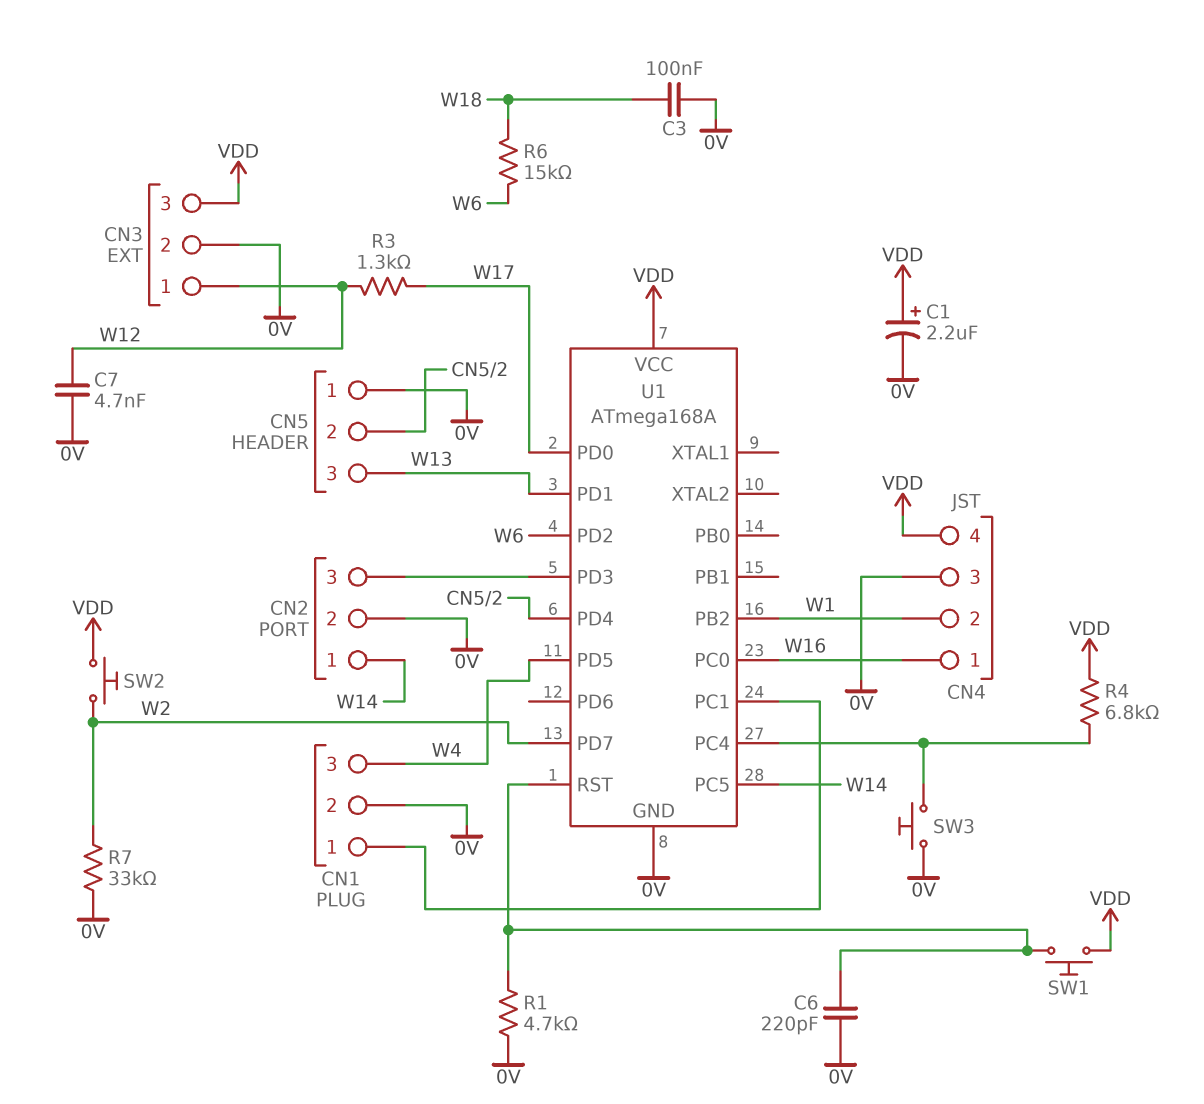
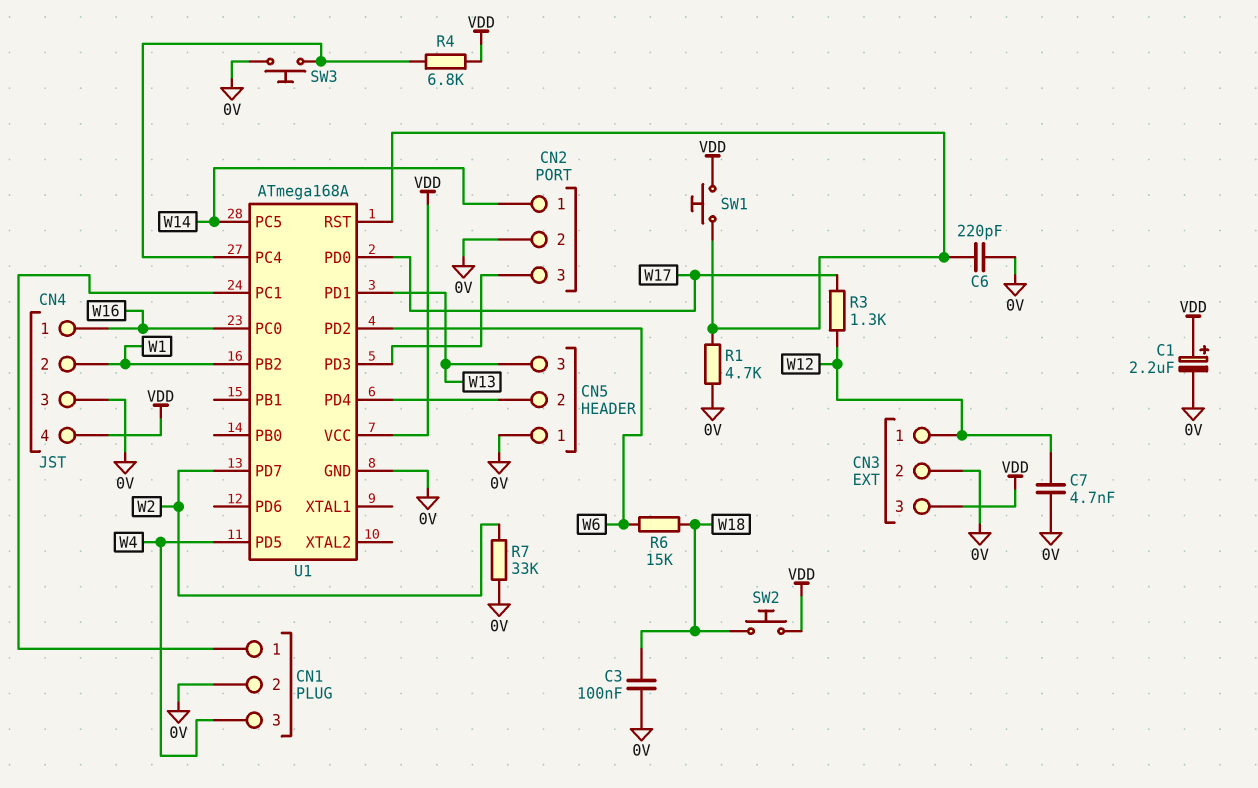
SW2: button (VDD, W2) -> button (VDD, W18)

